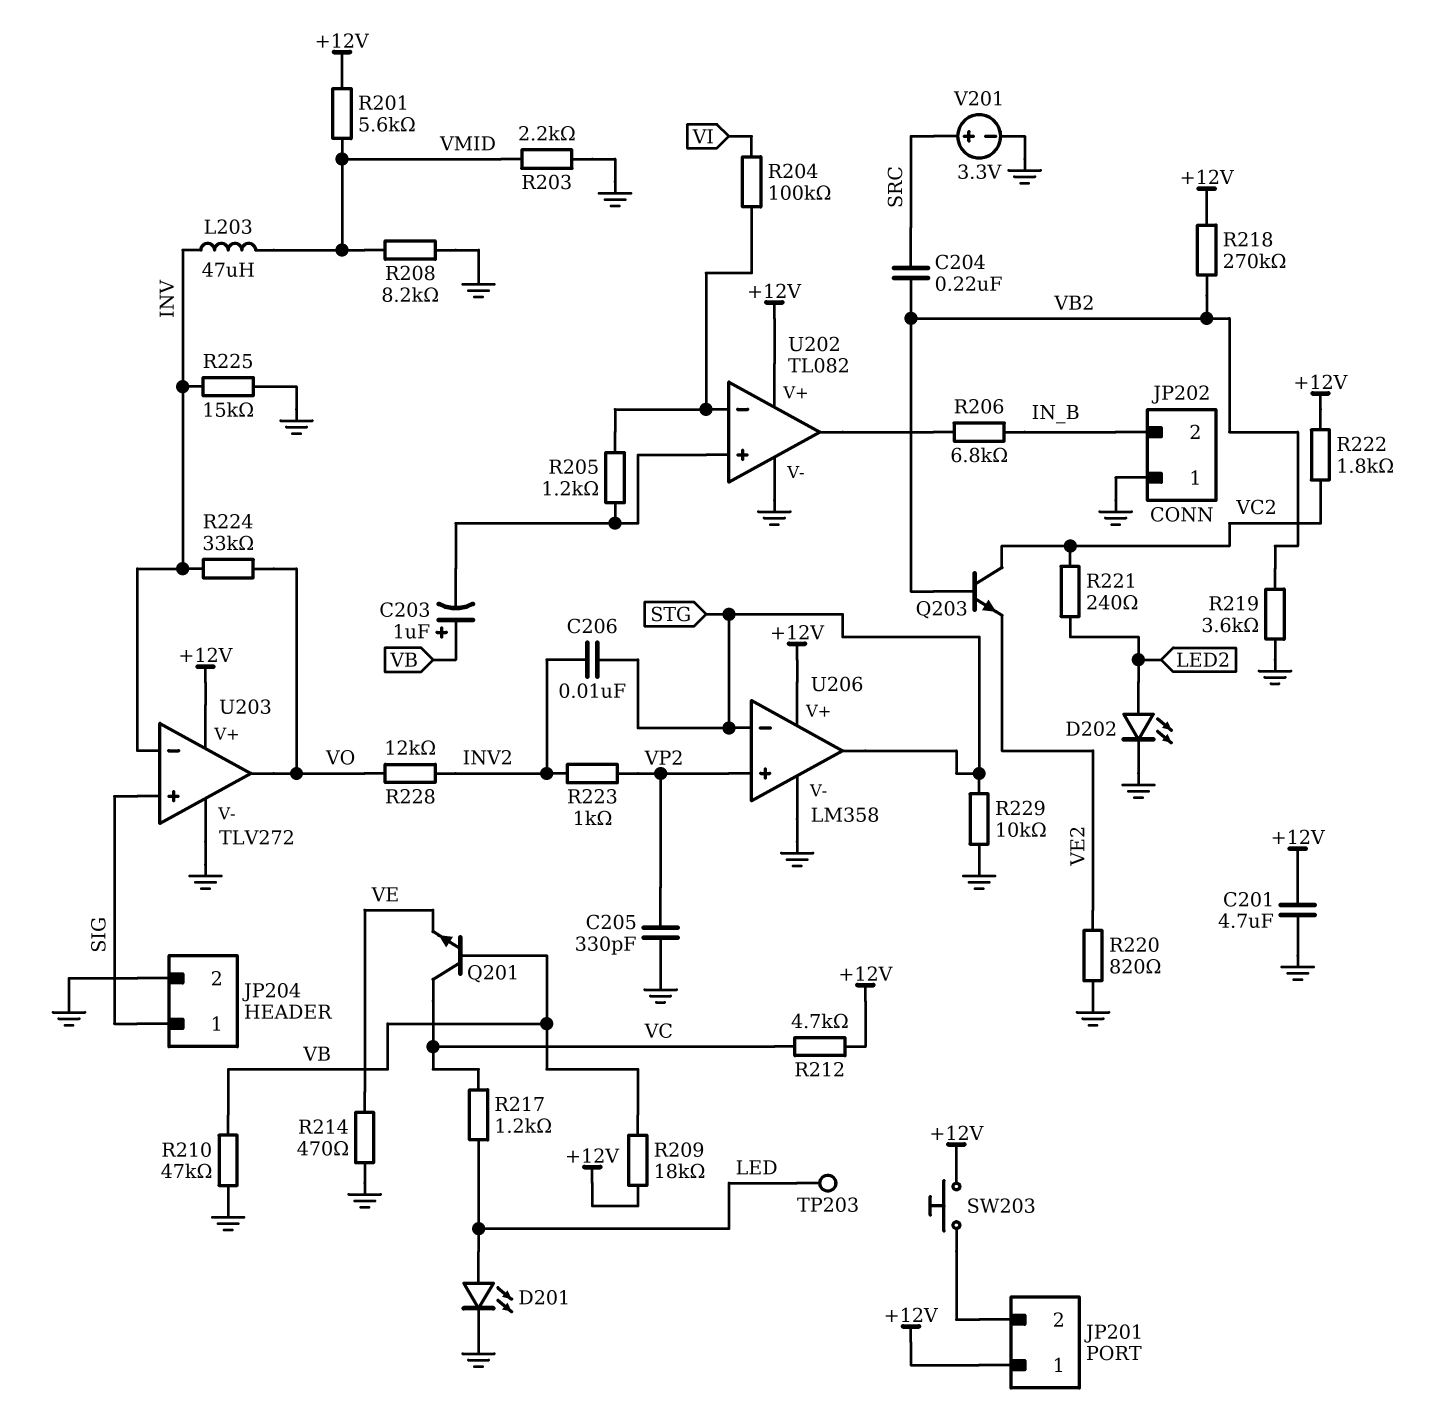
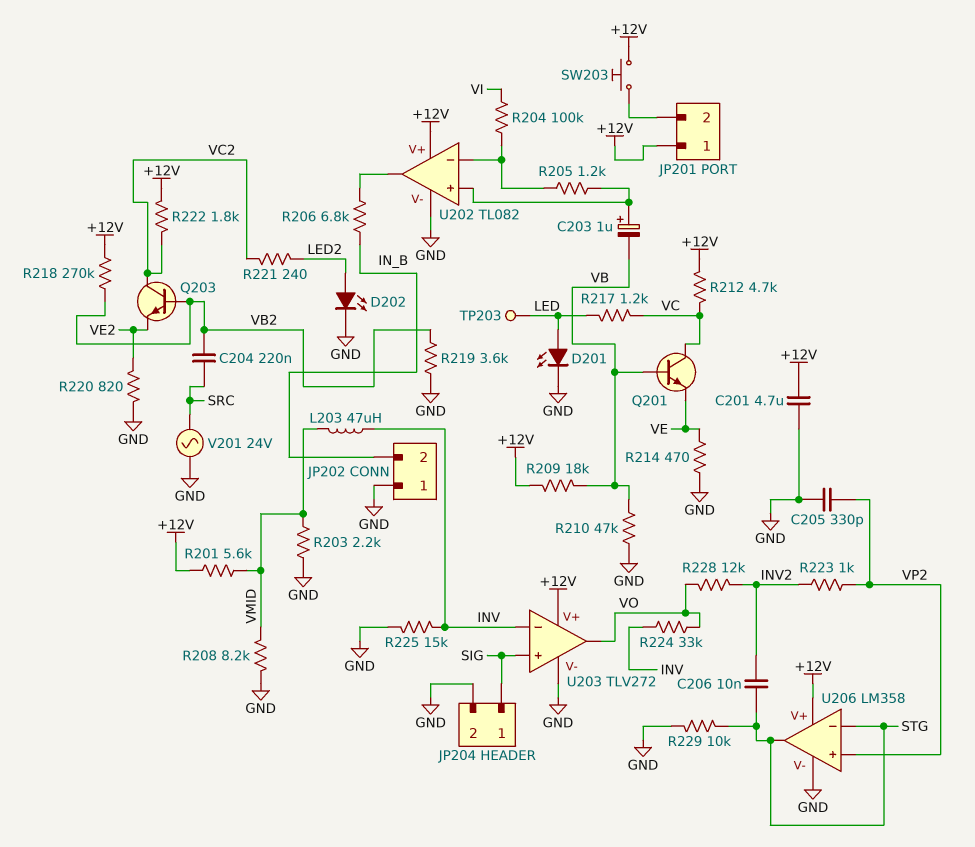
C203: 1uF (plus VB, minus U202/in+) -> 1uF (plus U202/in+, minus VB)
V201: 3.3V (plus SRC, minus GND) -> AC 24V (GND, SRC)

